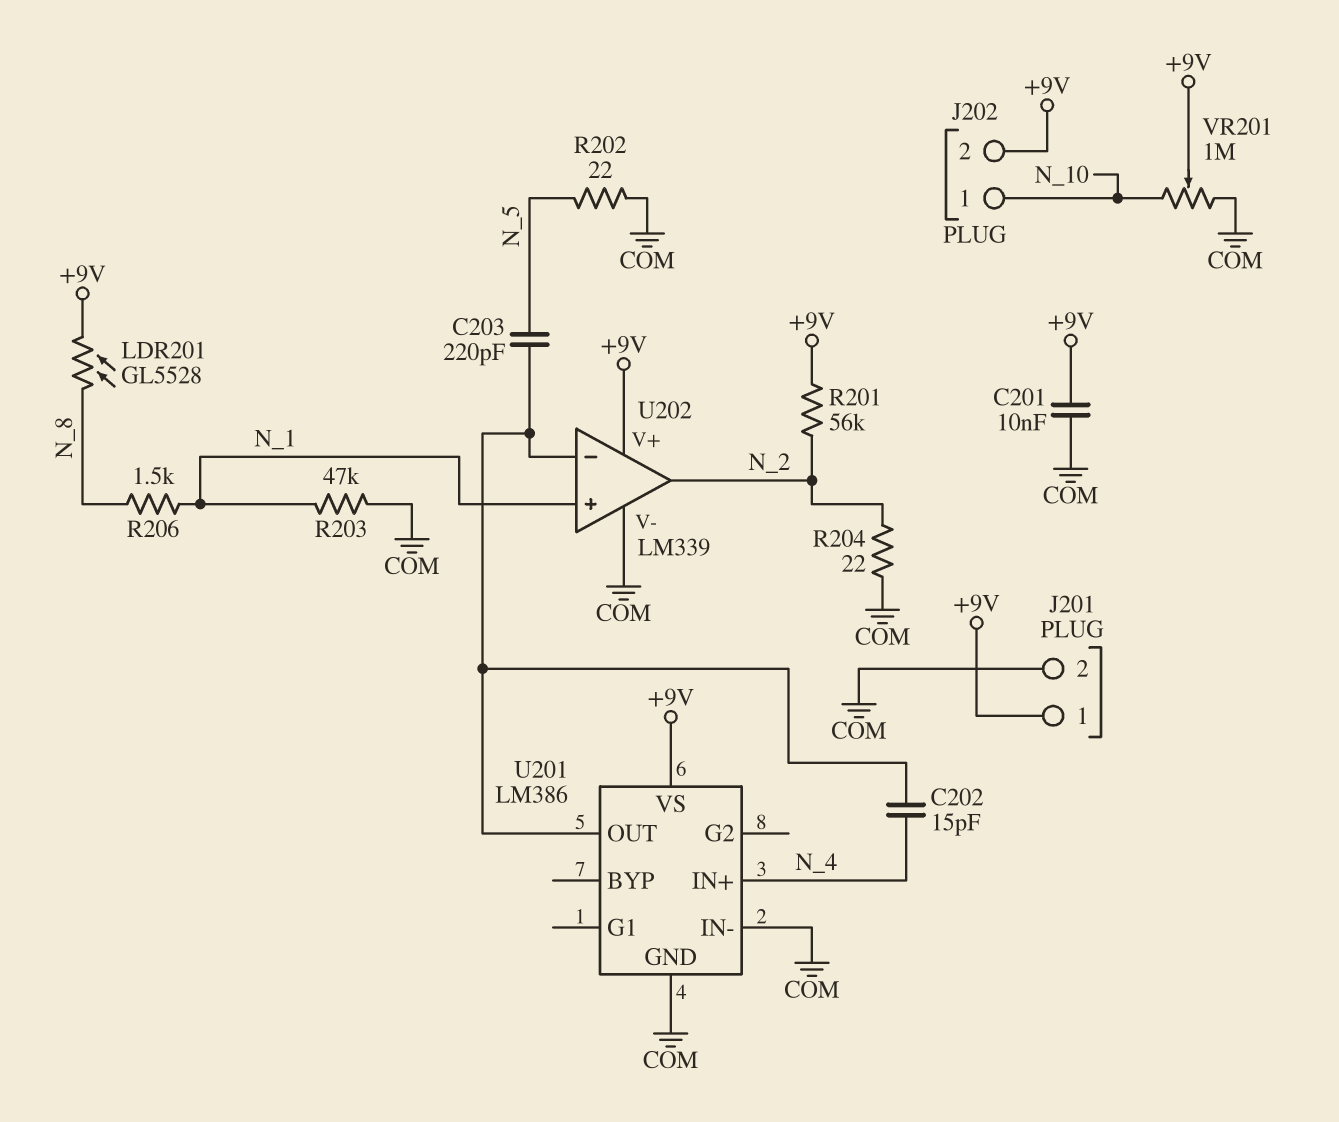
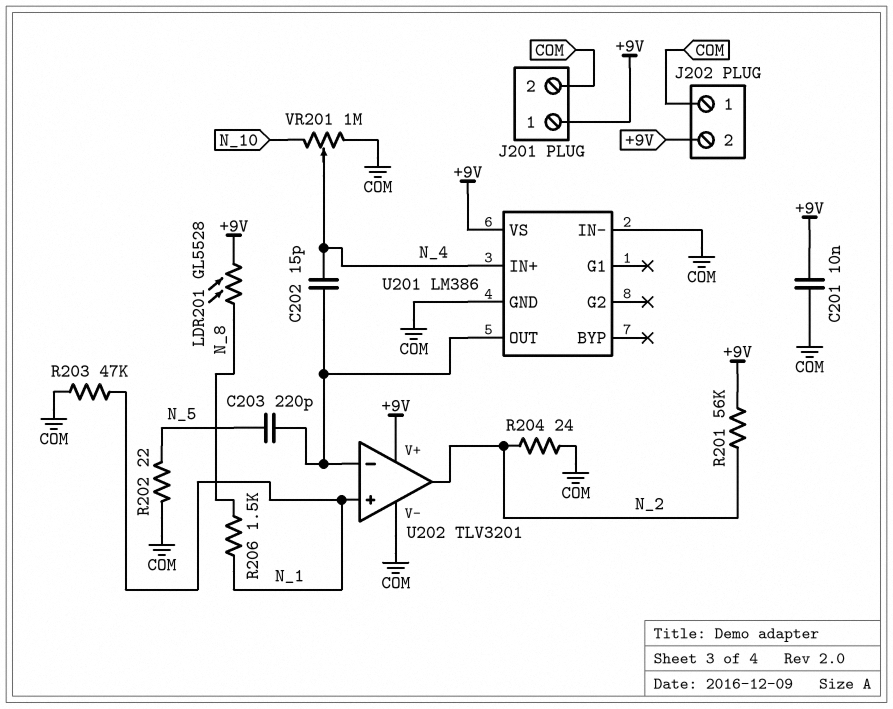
J202 pin 1: N_10 -> COM
R204: 22 (COM, N_2) -> 24 (COM, N_2)
U202: LM339 -> TLV3201
VR201: 1M (COM, N_10, wiper +9V) -> 1M (COM, N_10, wiper N_4)

